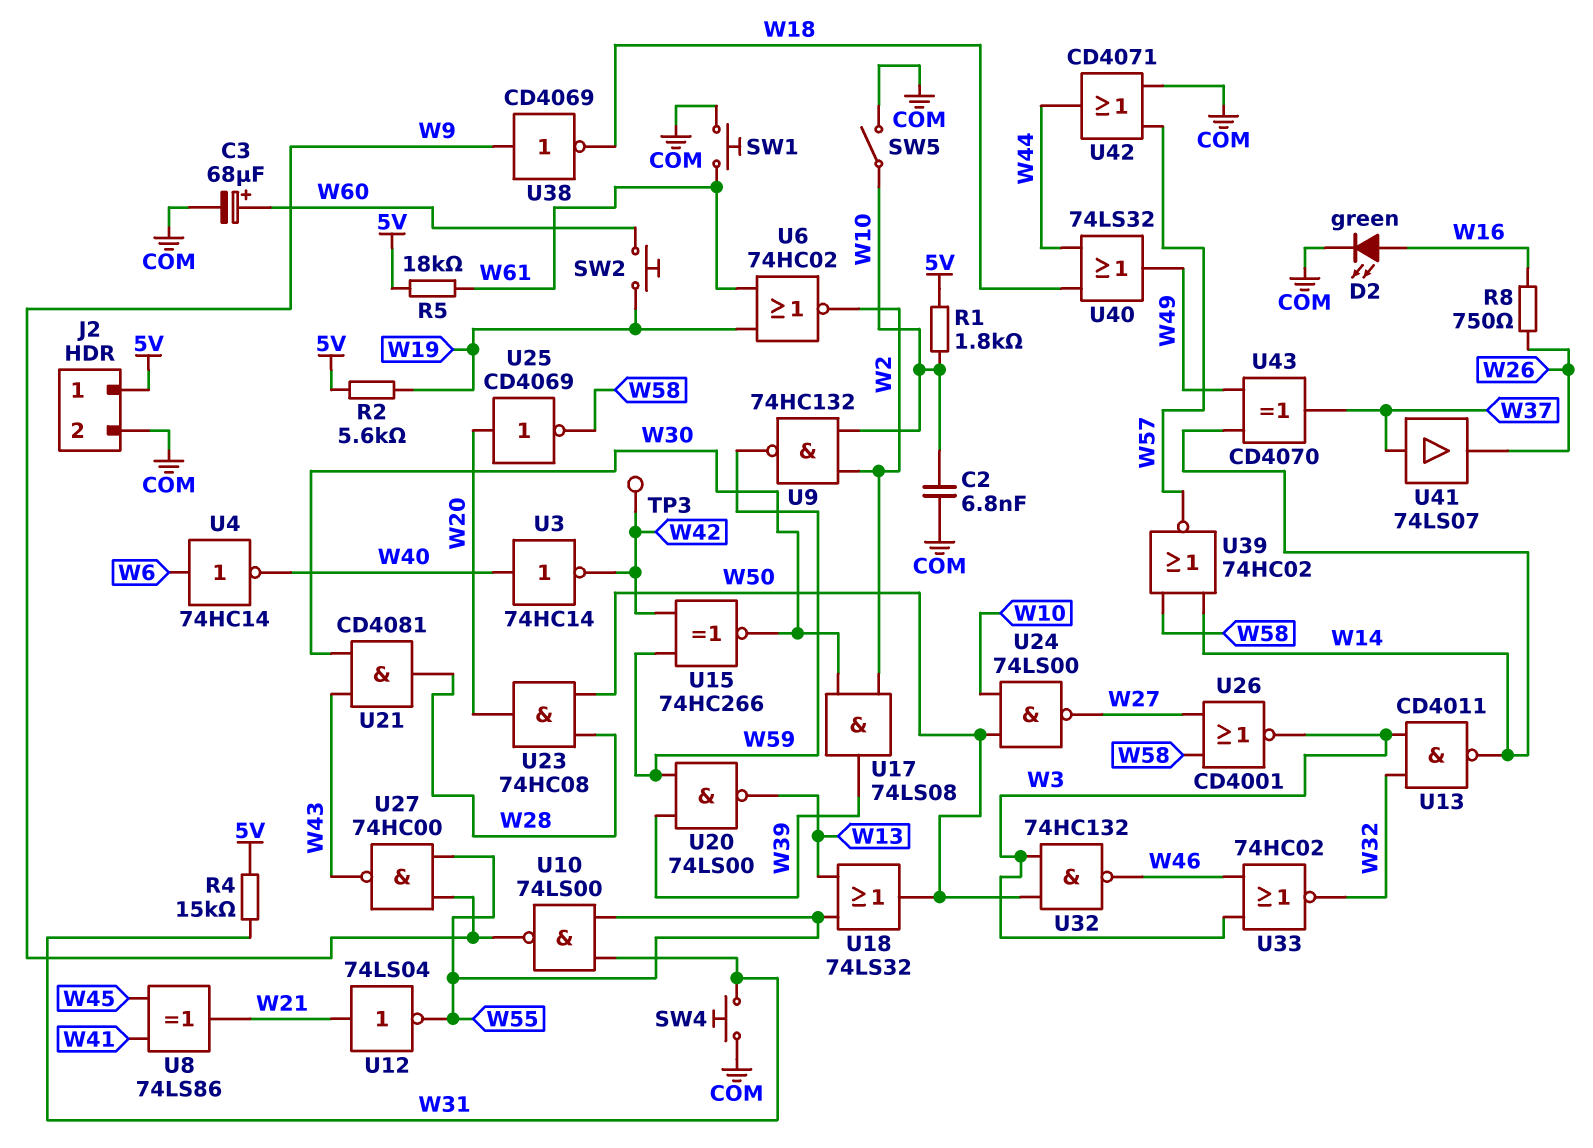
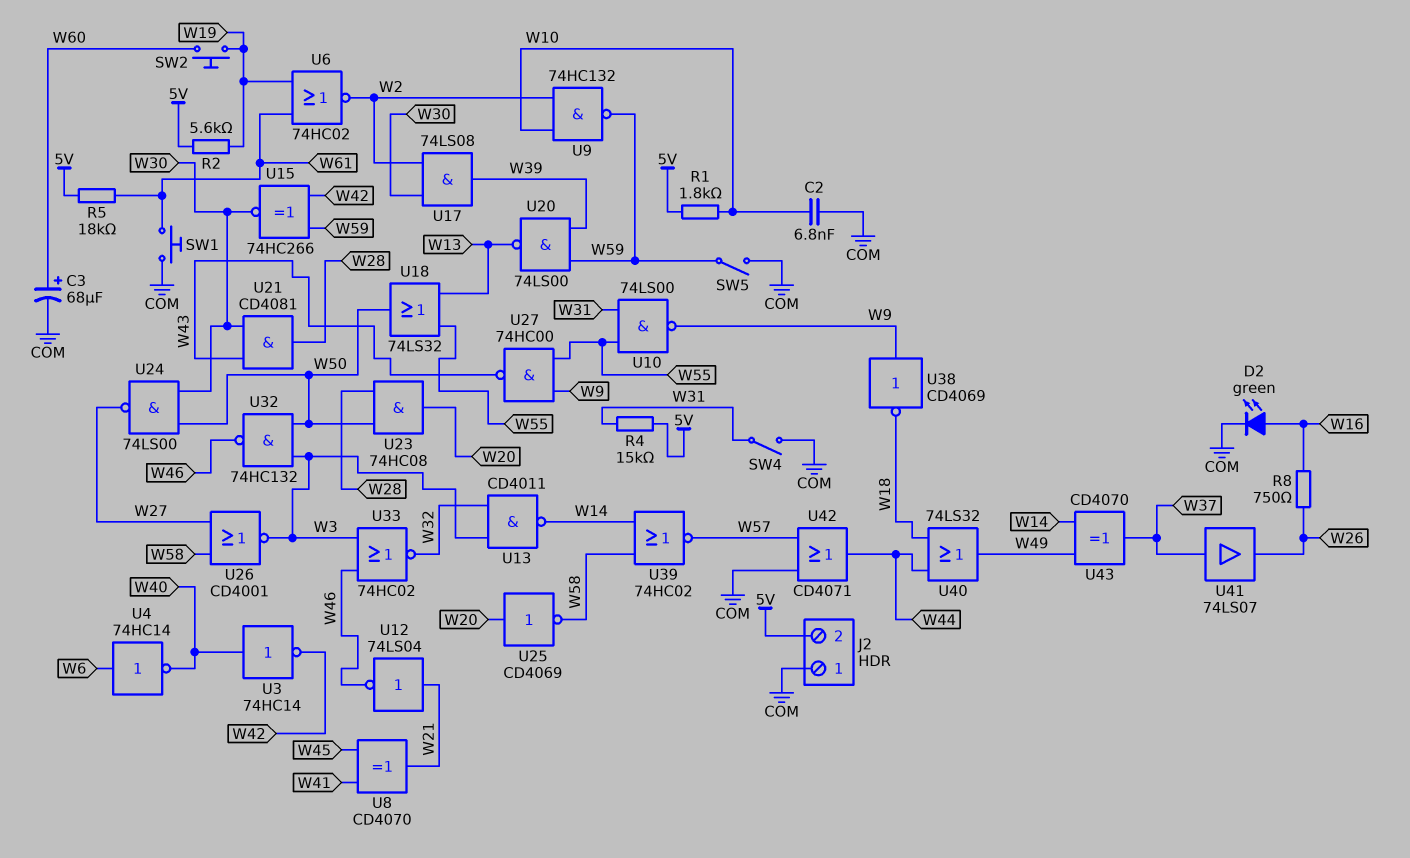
J2 pin 1: 5V -> COM
J2 pin 2: COM -> 5V
SW4: button (COM, W31) -> switch (COM, W31)
SW5: switch (COM, W10) -> switch (COM, W59)
TP3: test point (W42) -> none
U8: XOR 74LS86 (in W41, in W45, out W21) -> XOR CD4070 (in W41, in W45, out W21)
U12: NOT 74LS04 (in W21, out W55) -> NOT 74LS04 (in W21, out W46)
U24: NAND 74LS00 (in W10, in W50, out W27) -> NAND 74LS00 (in W30, in W50, out W27)

